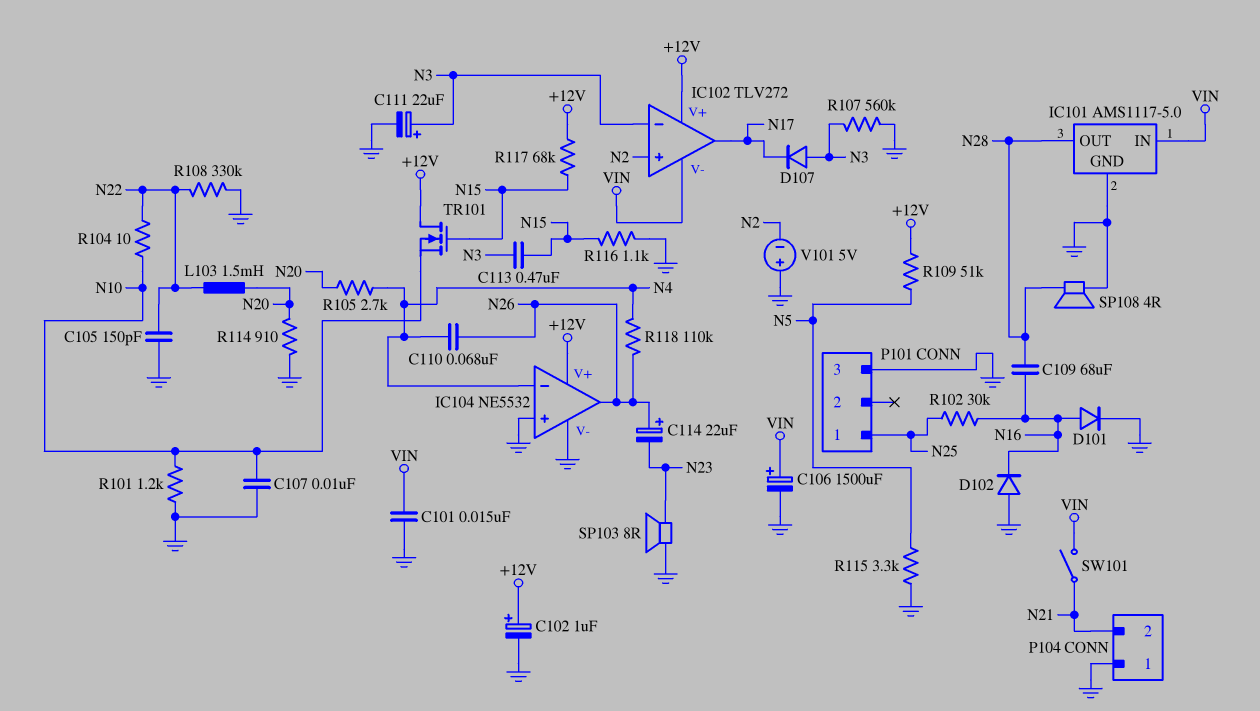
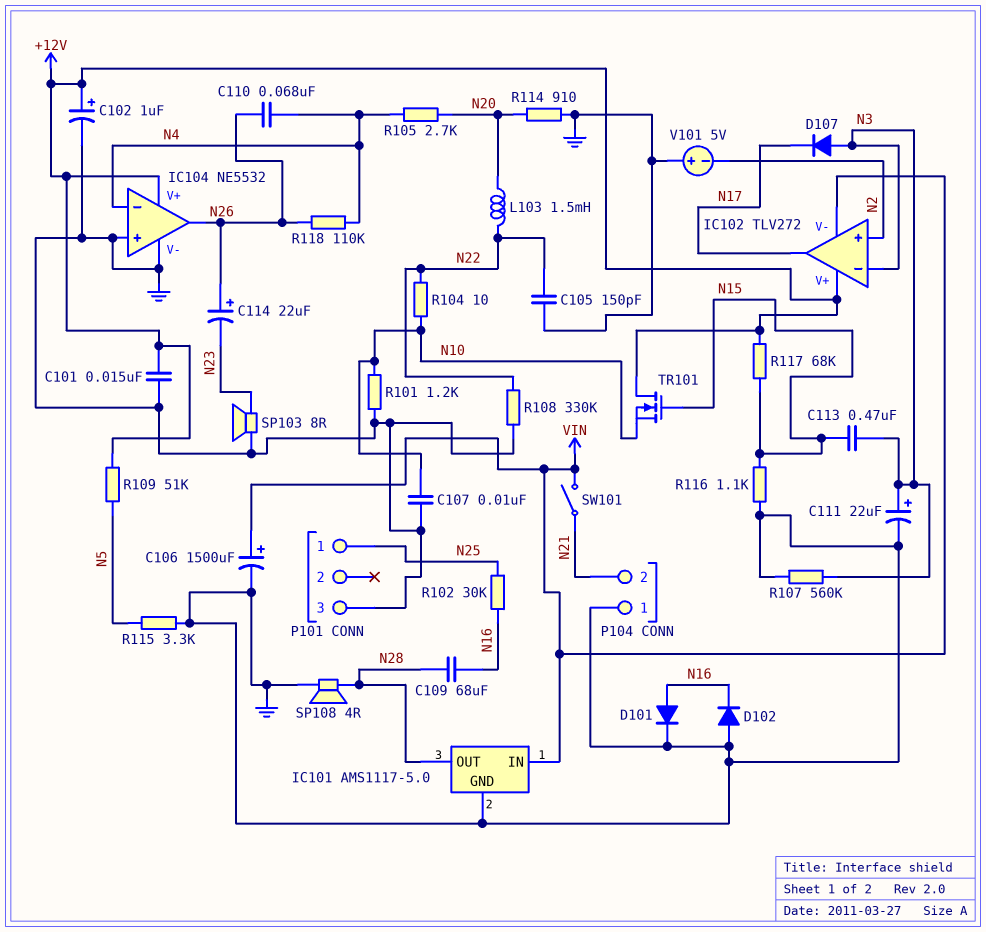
C101: 15nF (GND, VIN) -> 15nF (+12V, GND)

